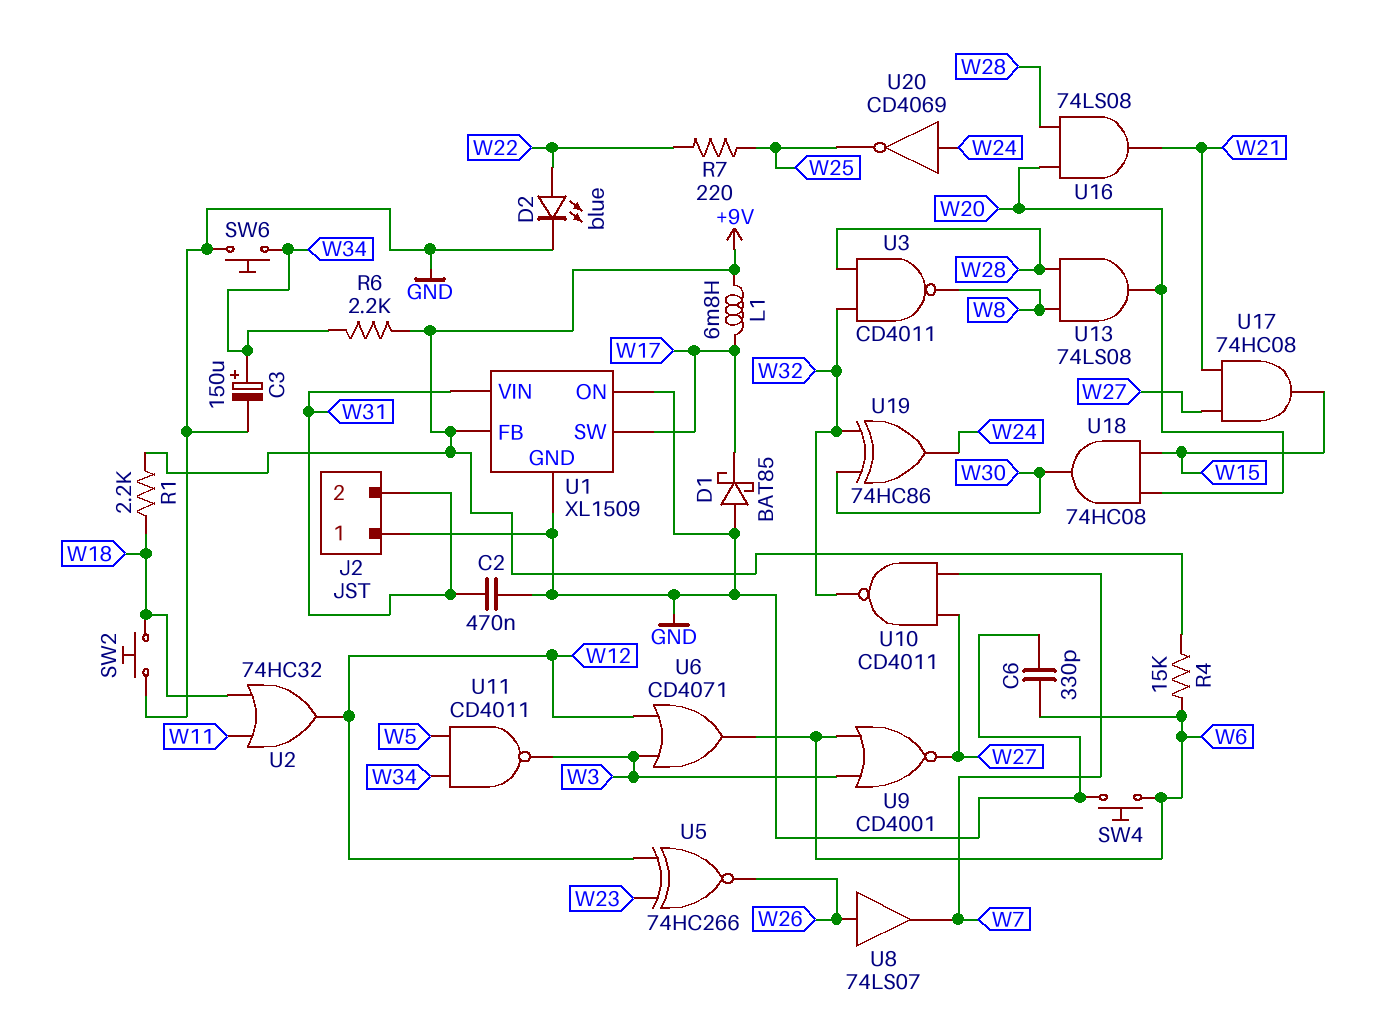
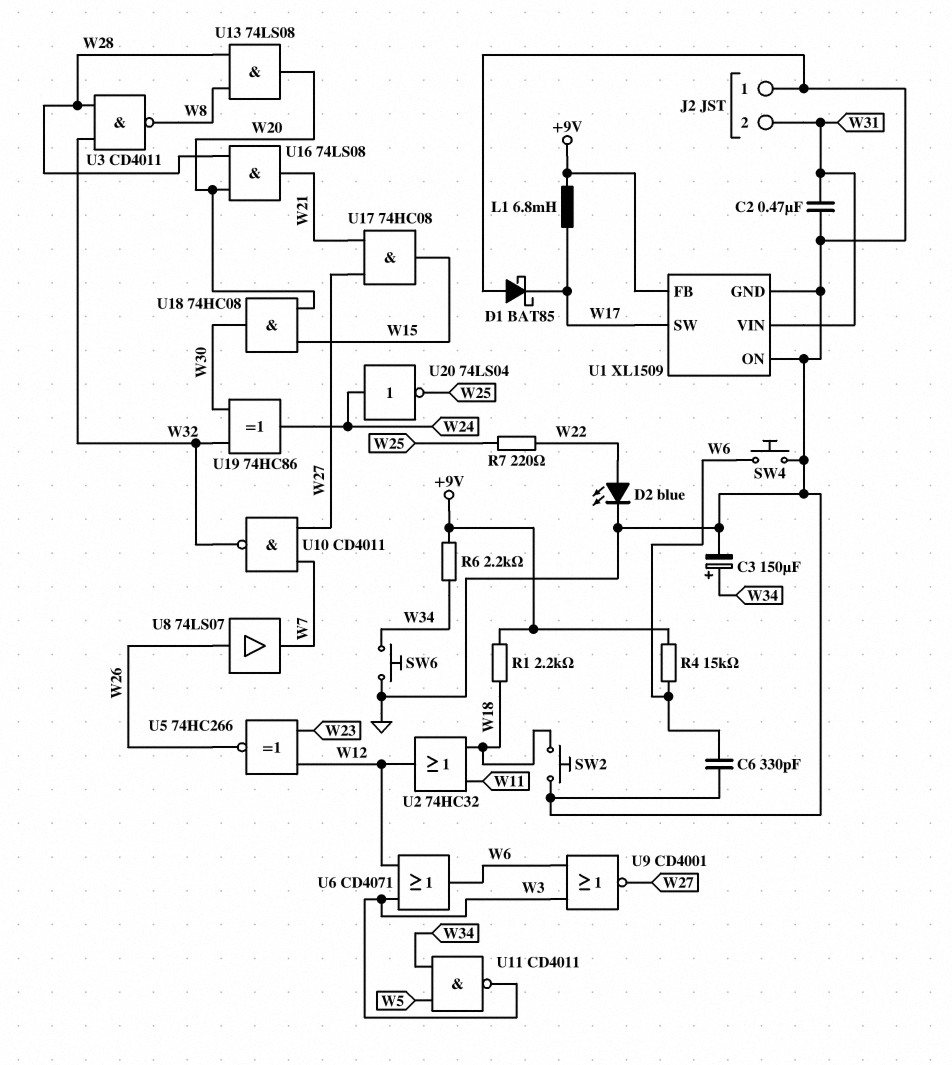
U20: NOT CD4069 (in W24, out W25) -> NOT 74LS04 (in W24, out W25)

